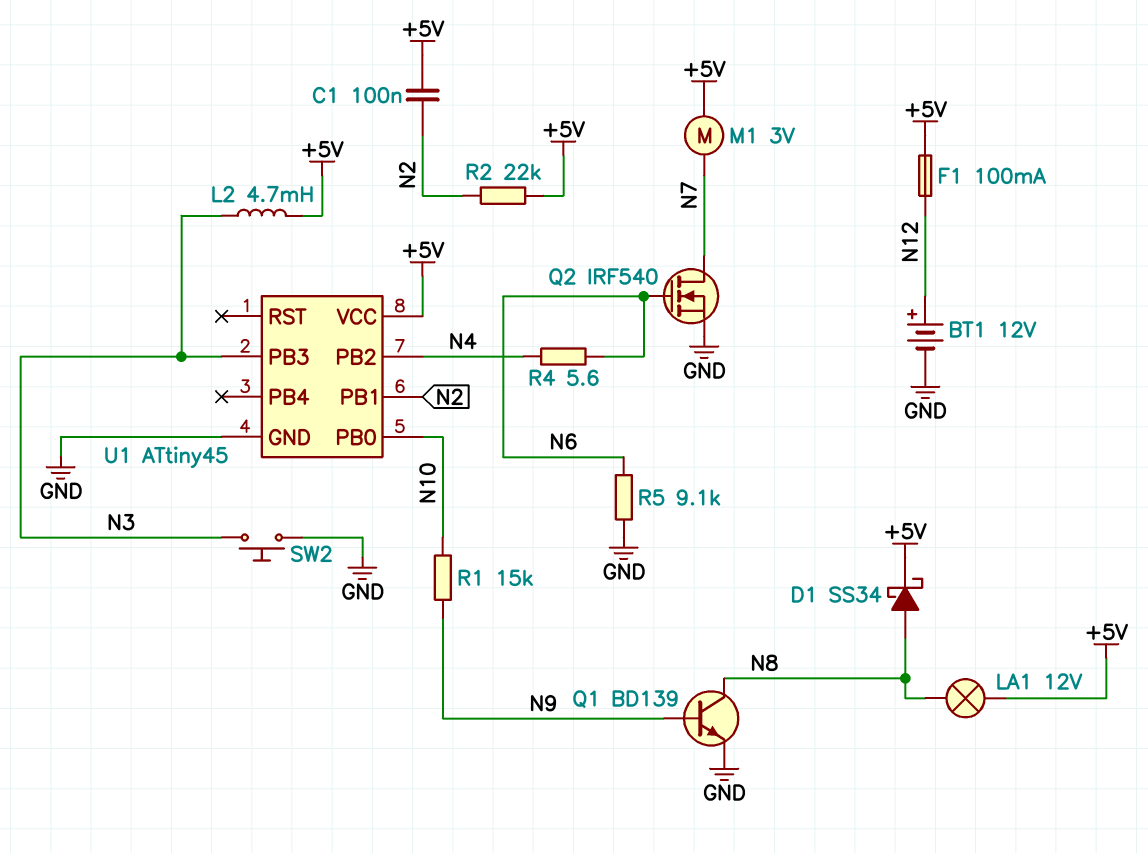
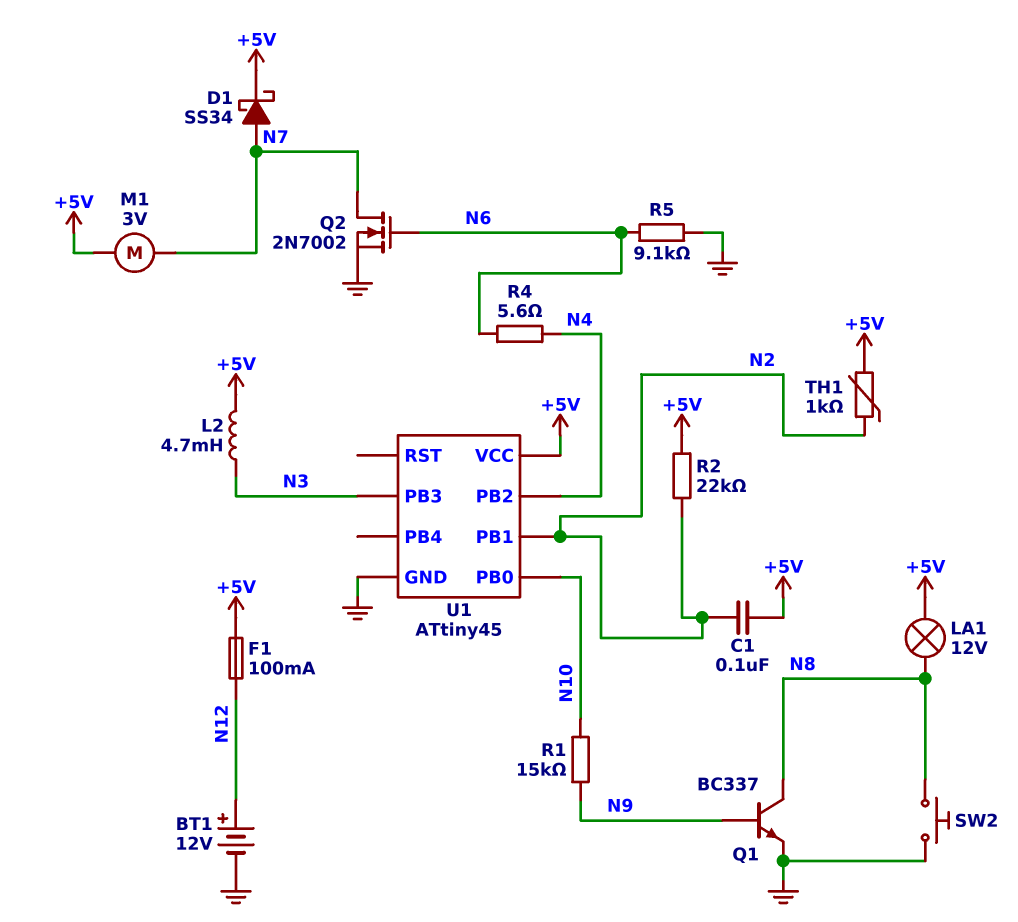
D1: schottky SS34 (A N8, K +5V) -> schottky SS34 (A N7, K +5V)
Q1: NPN BD139 (B N9, C N8, E GND) -> NPN BC337 (B N9, C N8, E GND)
Q2: NMOS IRF540 (G N6, D N7, S GND) -> NMOS 2N7002 (G N6, D N7, S GND)
SW2: button (GND, N3) -> button (GND, N8)
TH1: none -> 1k (+5V, N2)

